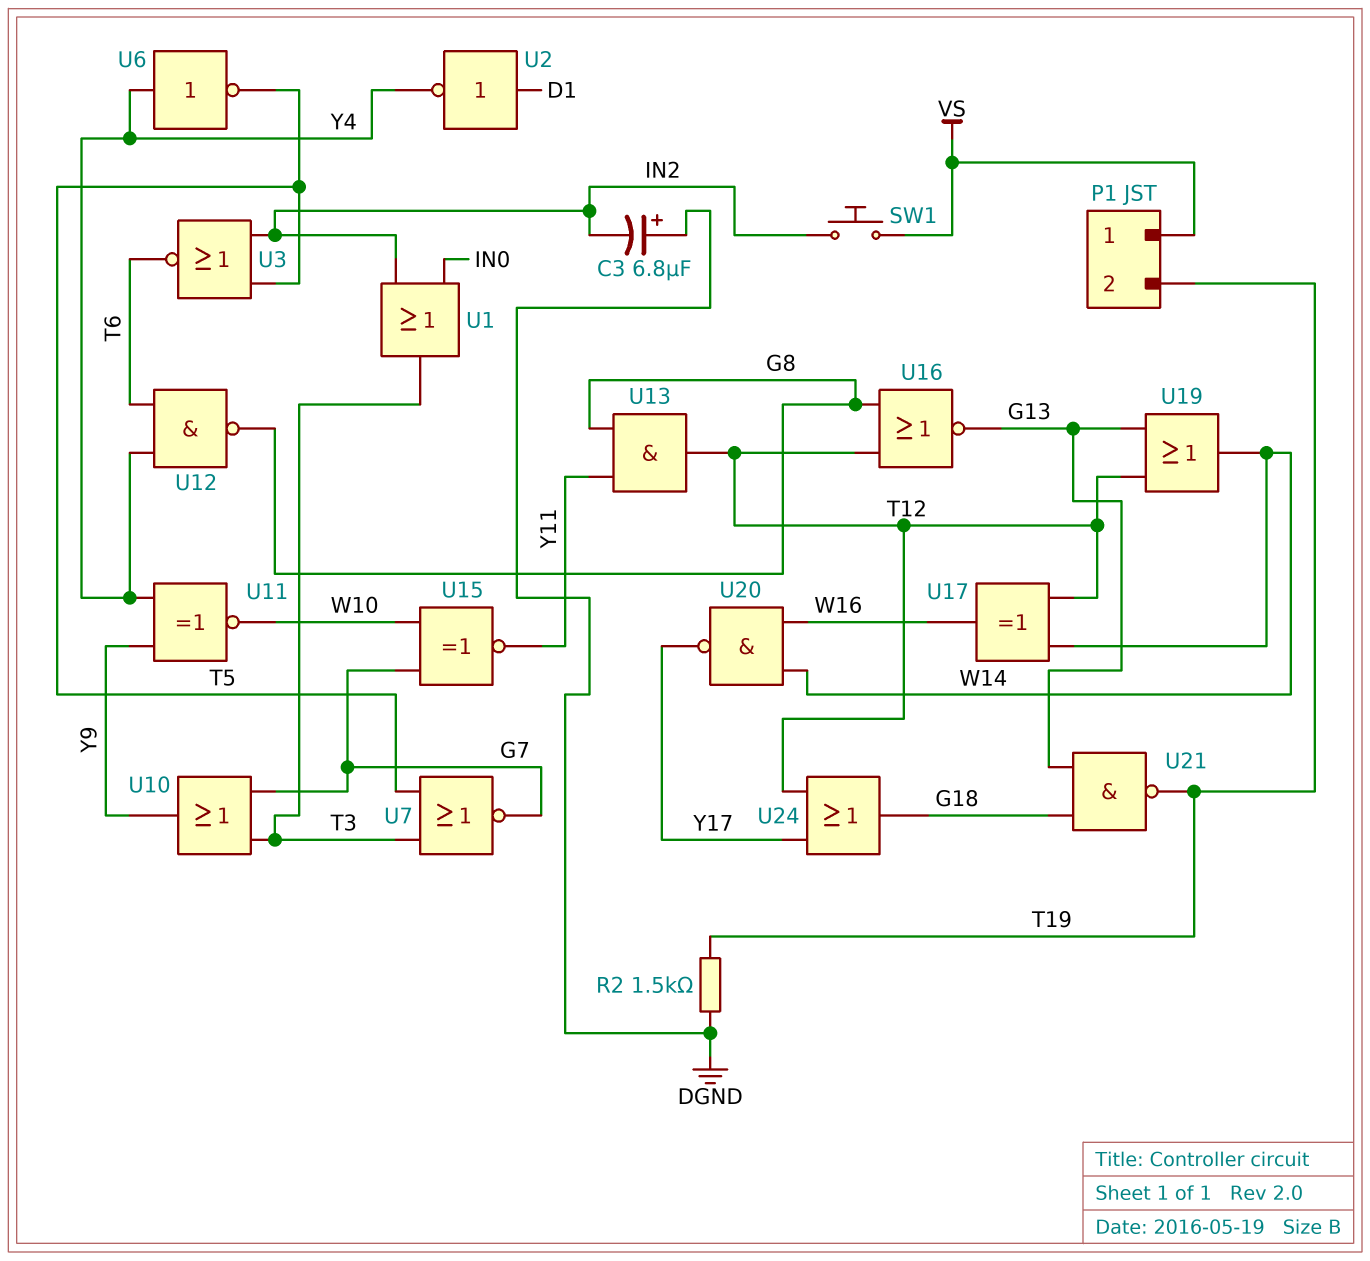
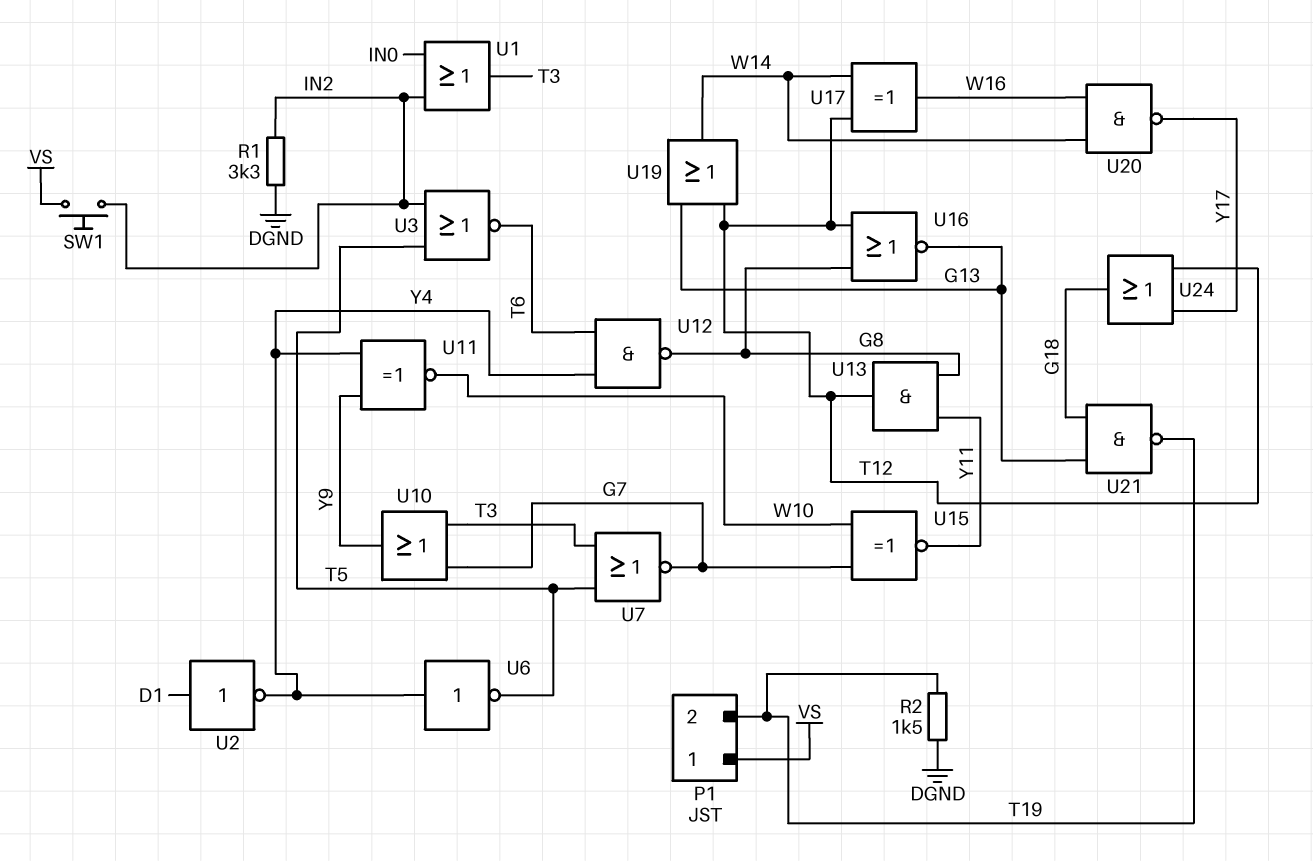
C3: 6.8uF (plus DGND, minus IN2) -> none
R1: none -> 3.3k (DGND, IN2)

